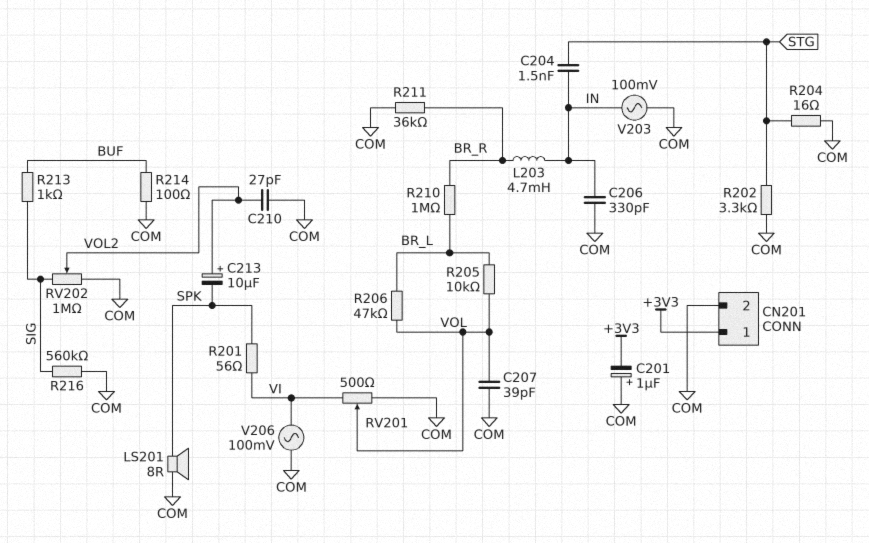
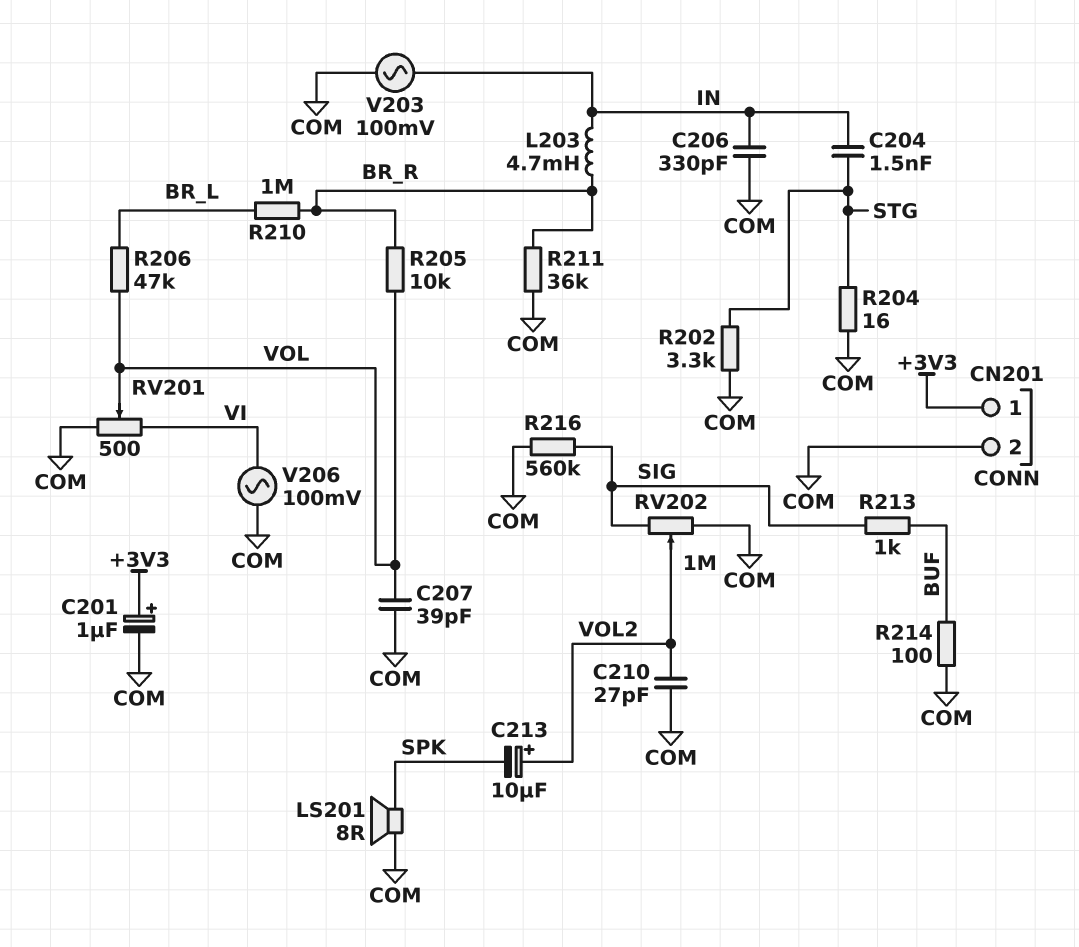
C201: 1uF (plus COM, minus +3V3) -> 1uF (plus +3V3, minus COM)
R201: 56 (SPK, VI) -> none
R205: 10k (BR_L, VOL) -> 10k (BR_R, VOL)

